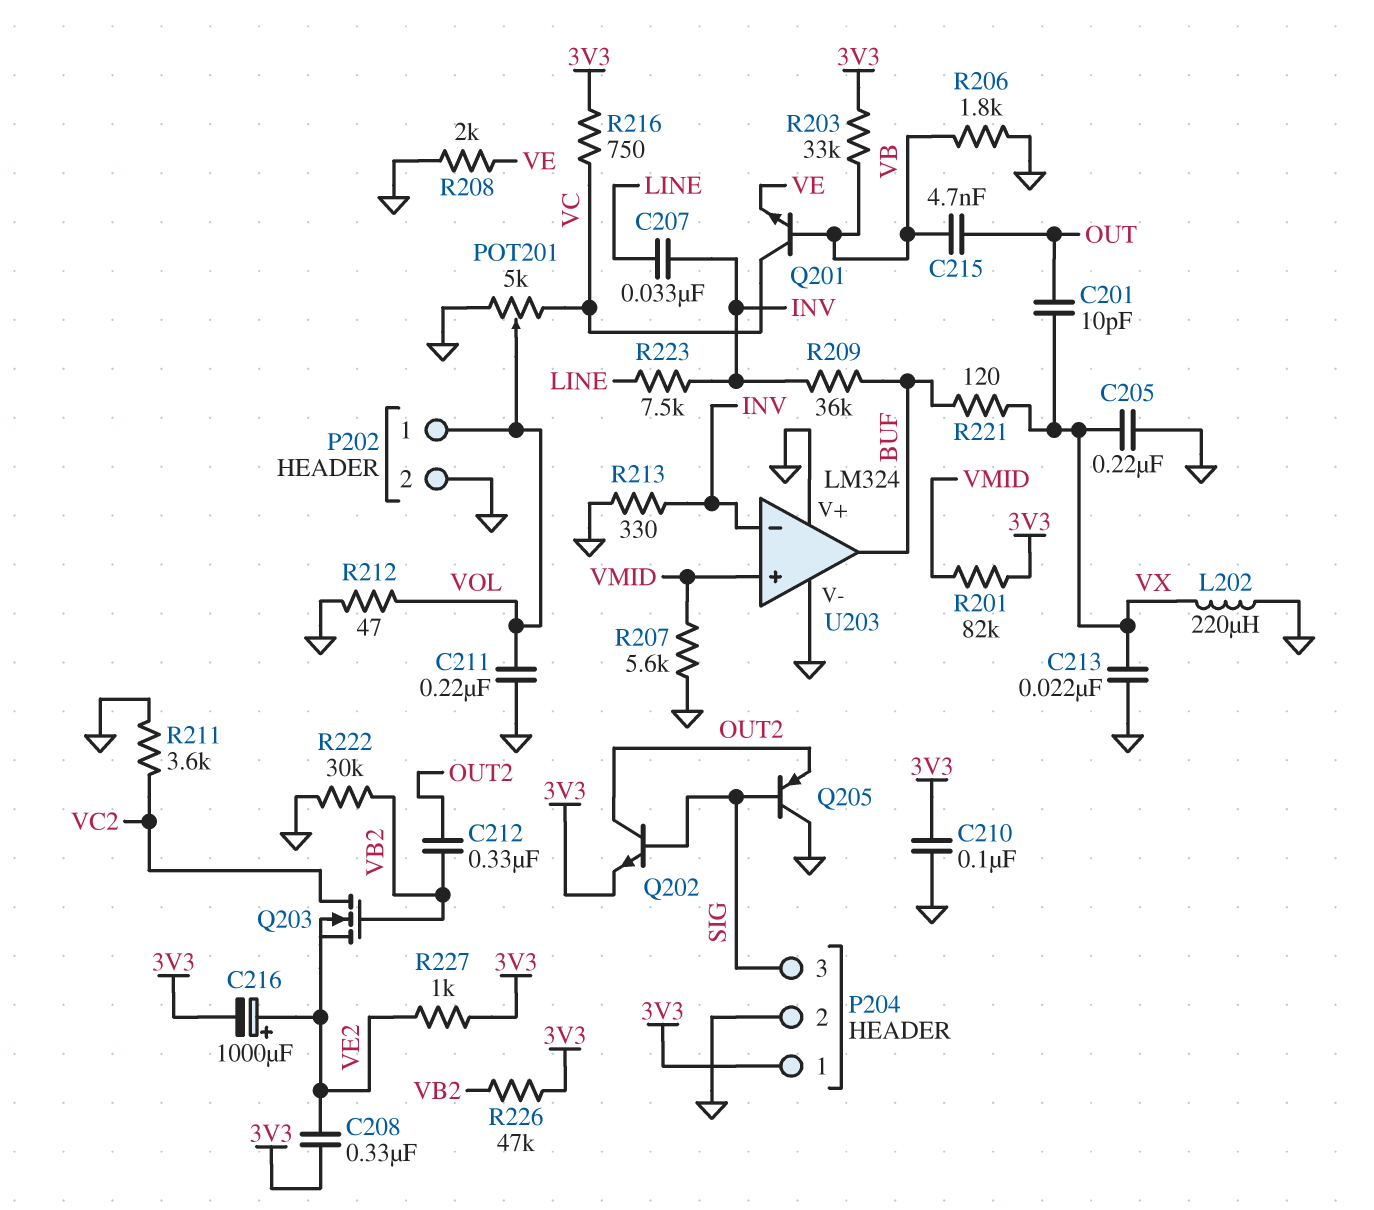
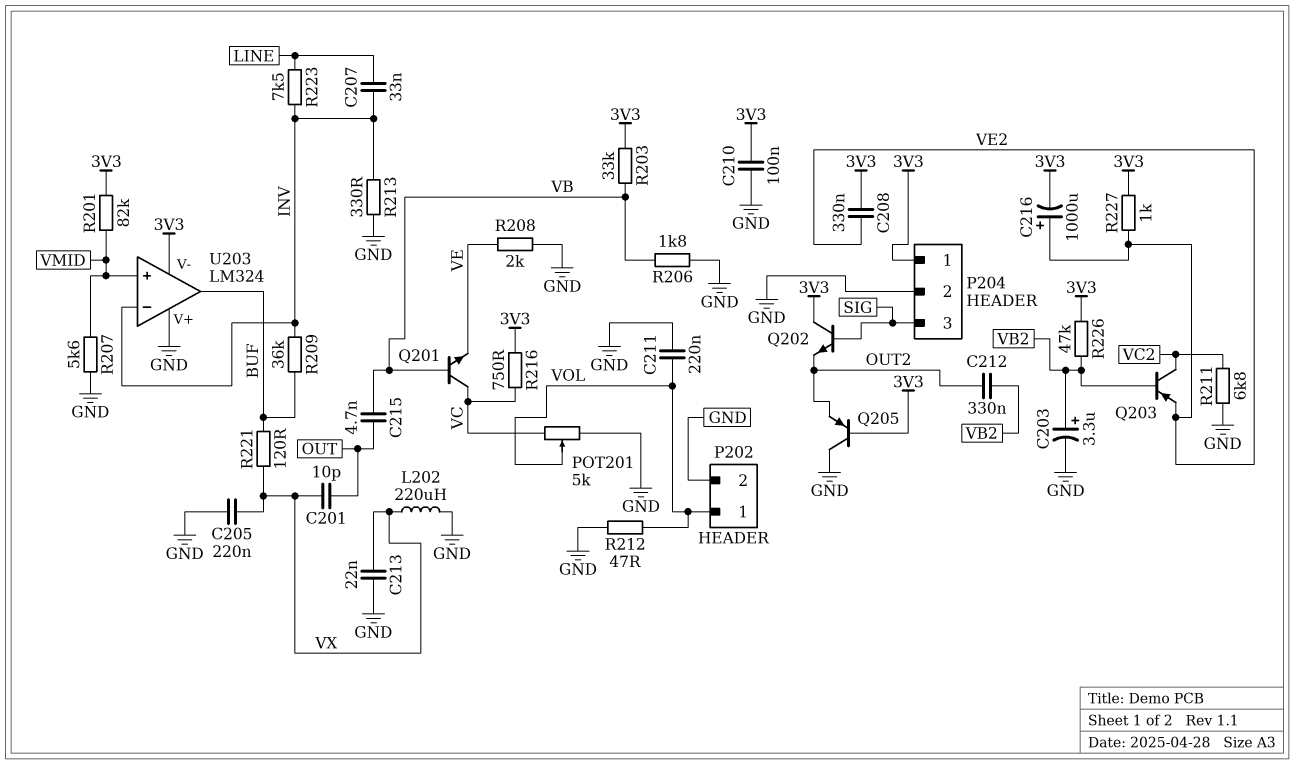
C203: none -> 3.3uF (plus VB2, minus GND)
Q202: NPN (B SIG, C OUT2, E 3V3) -> NPN (B SIG, C 3V3, E OUT2)
Q203: NMOS (G VB2, D VC2, S VE2) -> PNP (B VB2, C VC2, E VE2)
Q205: PNP (B SIG, C GND, E OUT2) -> PNP (B 3V3, C GND, E OUT2)
R211: 3.6k (GND, VC2) -> 6.8k (GND, VC2)
R222: 30k (GND, VB2) -> none
U203 pin V-: GND -> 3V3

